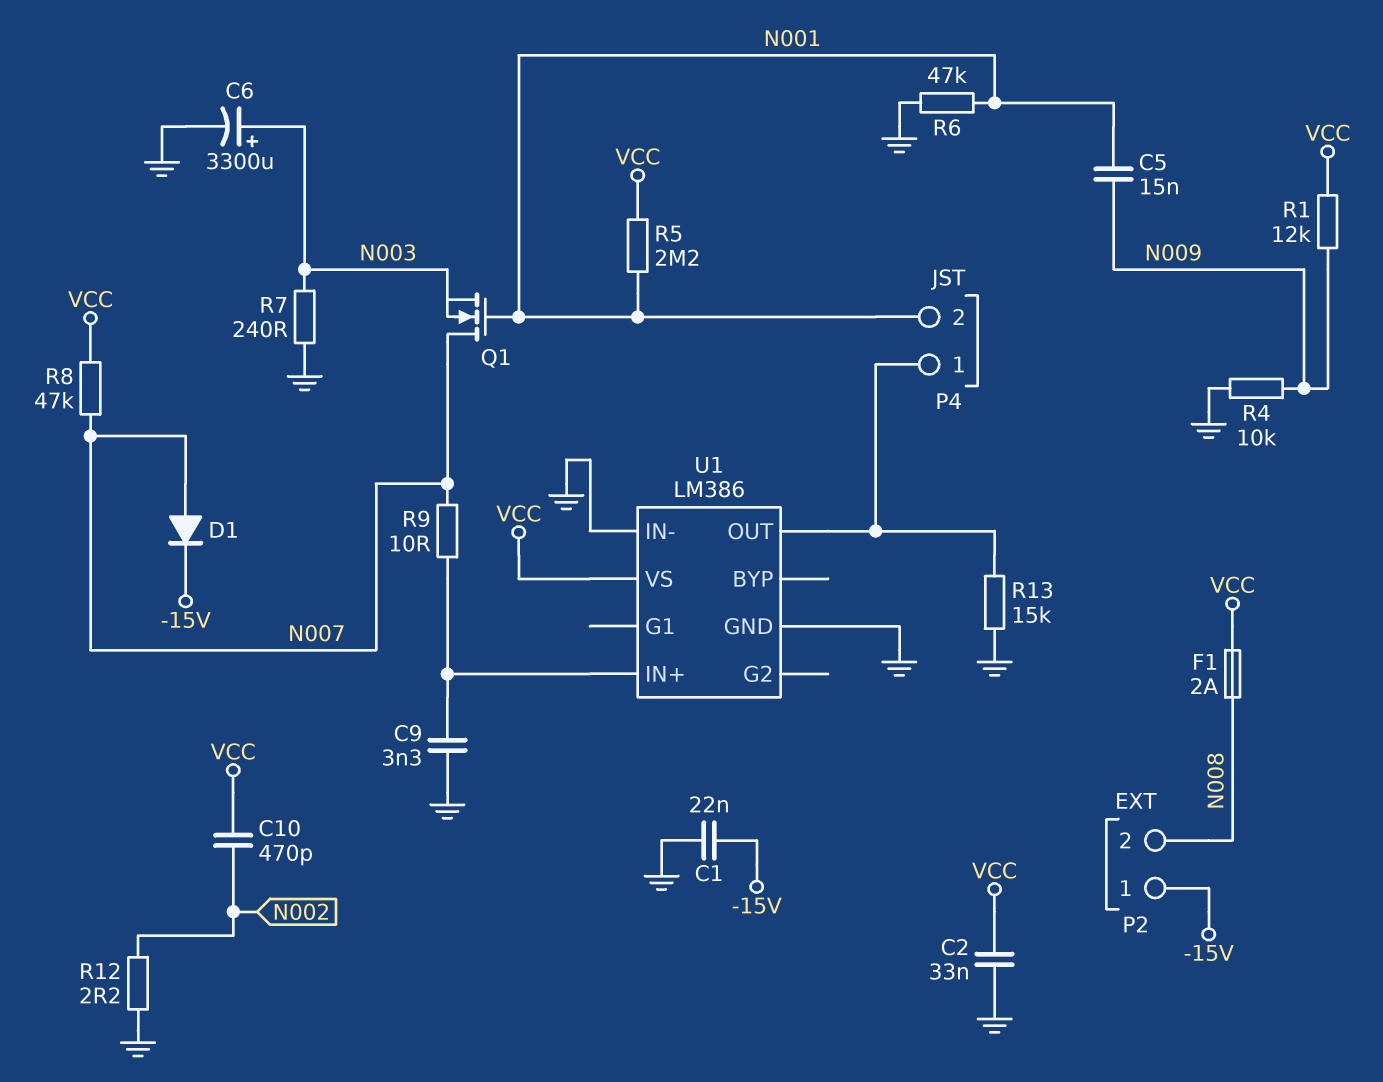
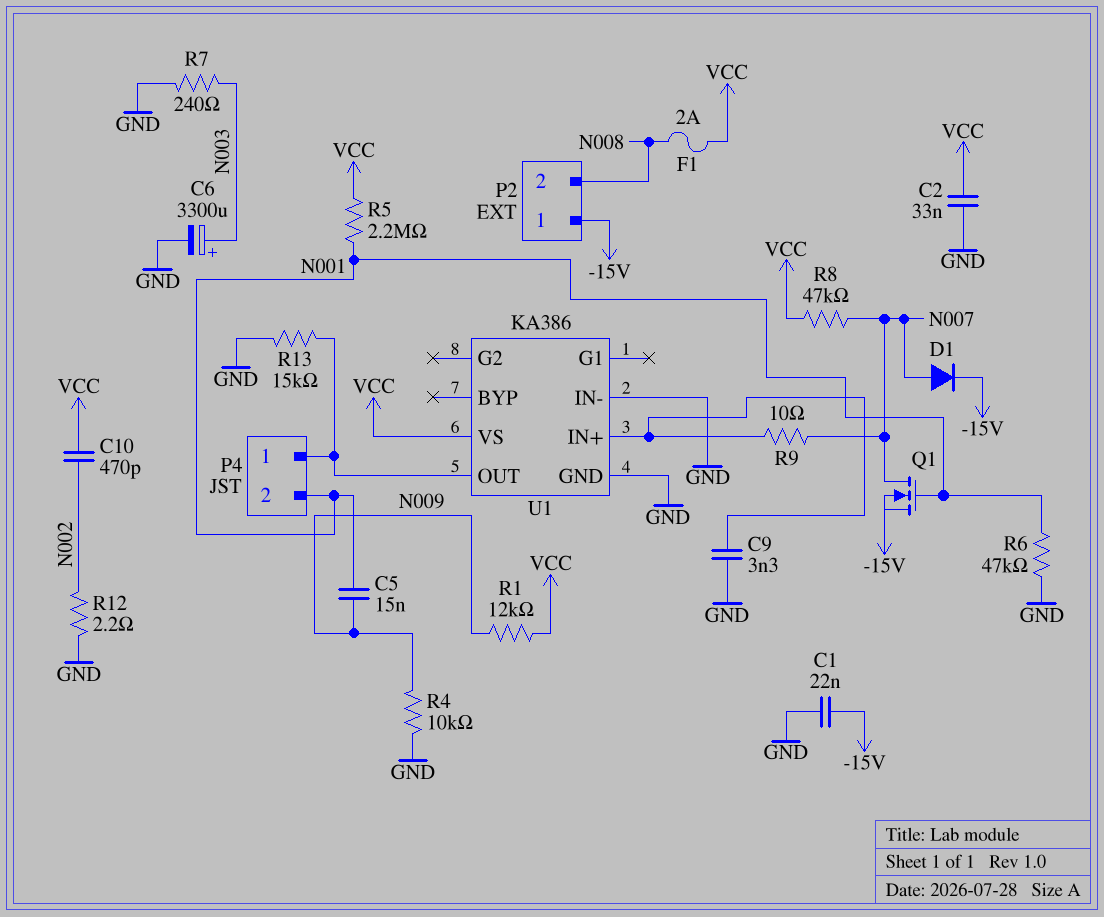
Q1: NMOS (G N001, D N007, S N003) -> NMOS (G N001, D N007, S -15V)
U1: LM386 -> KA386

